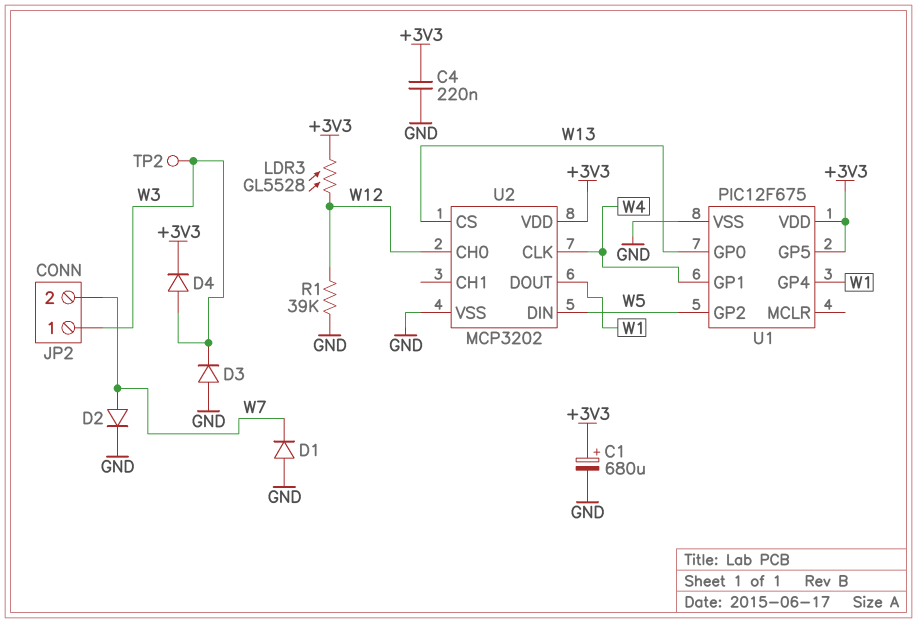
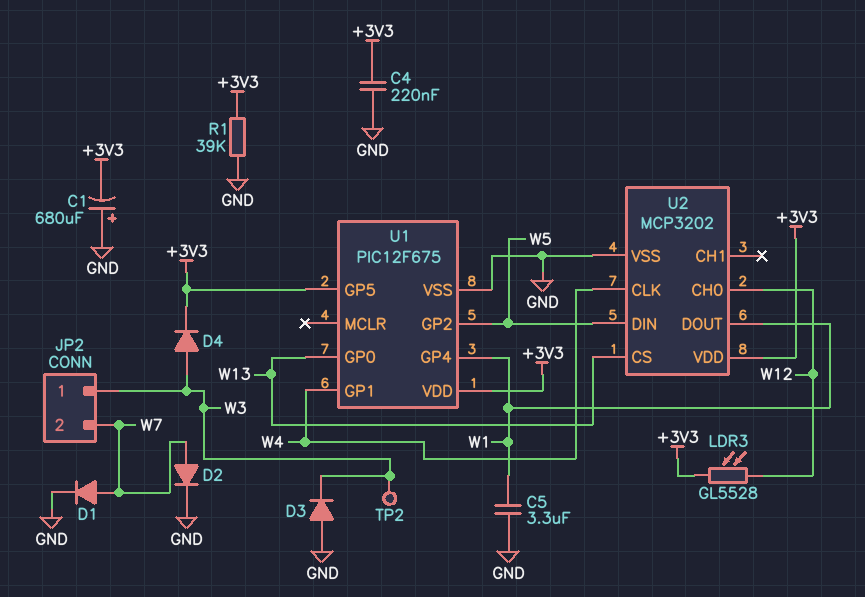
C1: 680uF (plus +3V3, minus GND) -> 680uF (plus GND, minus +3V3)
C5: none -> 3.3uF (GND, W1)
D1: diode (A GND, K W7) -> diode (A W7, K GND)
R1: 39k (GND, W12) -> 39k (+3V3, GND)

